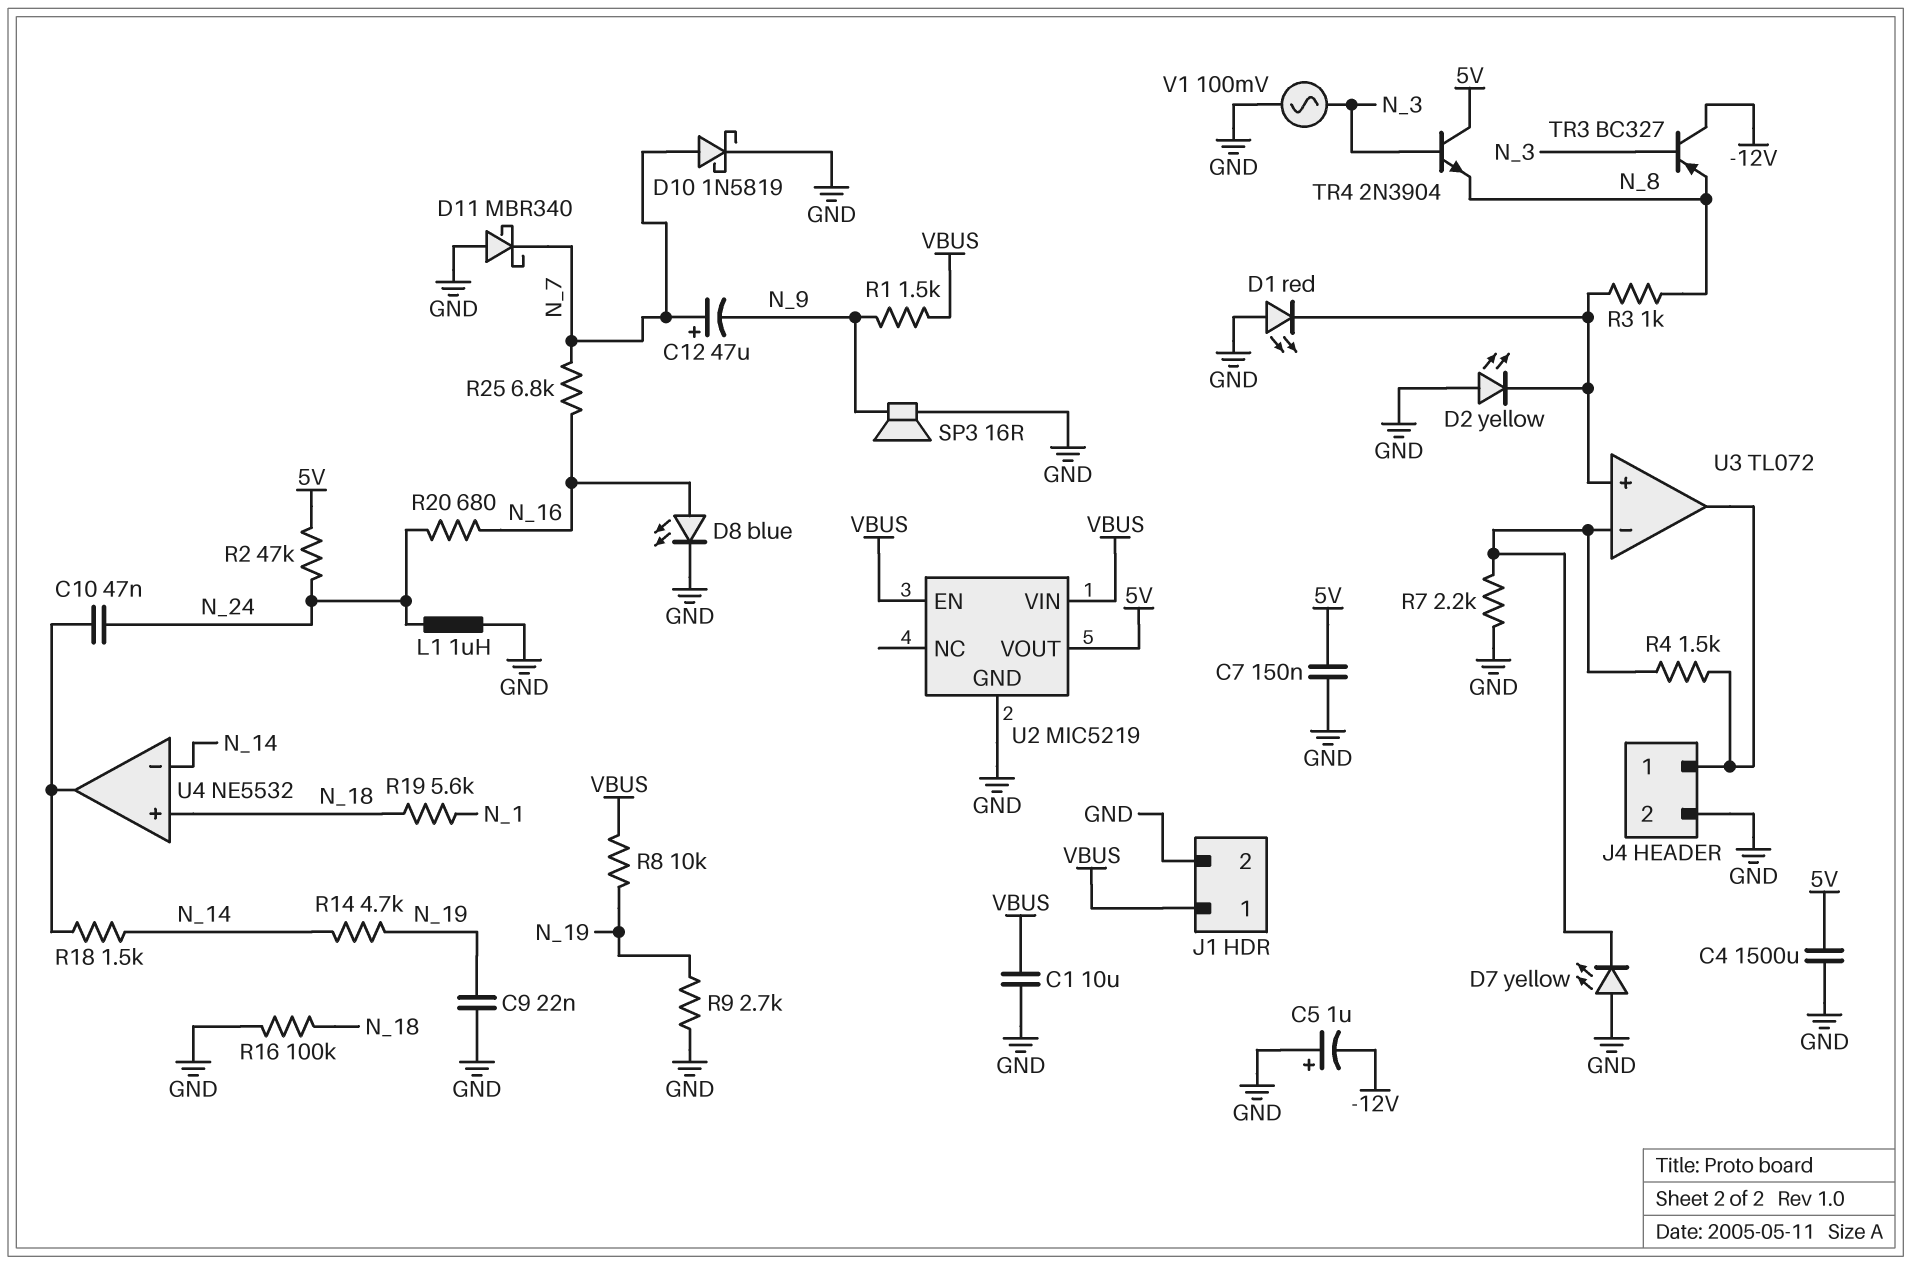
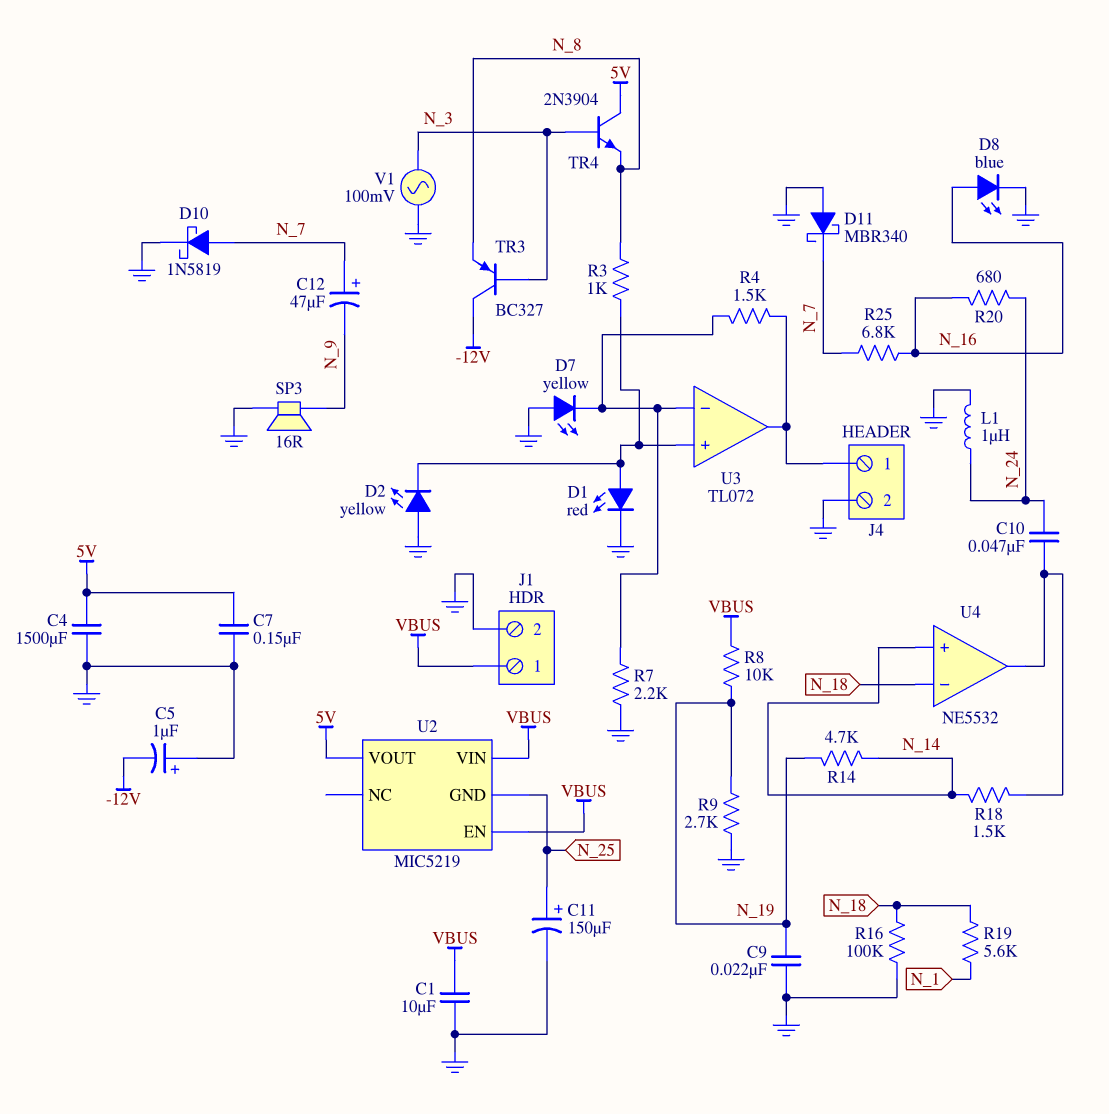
C11: none -> 150uF (plus N_25, minus GND)
D1: LED red (A GND, K U3/in+) -> LED red (A U3/in+, K GND)
R1: 1.5k (N_9, VBUS) -> none
R2: 47k (5V, N_24) -> none
U2 pin GND: GND -> N_25
U4 pin in+: N_18 -> N_14
U4 pin in-: N_14 -> N_18

